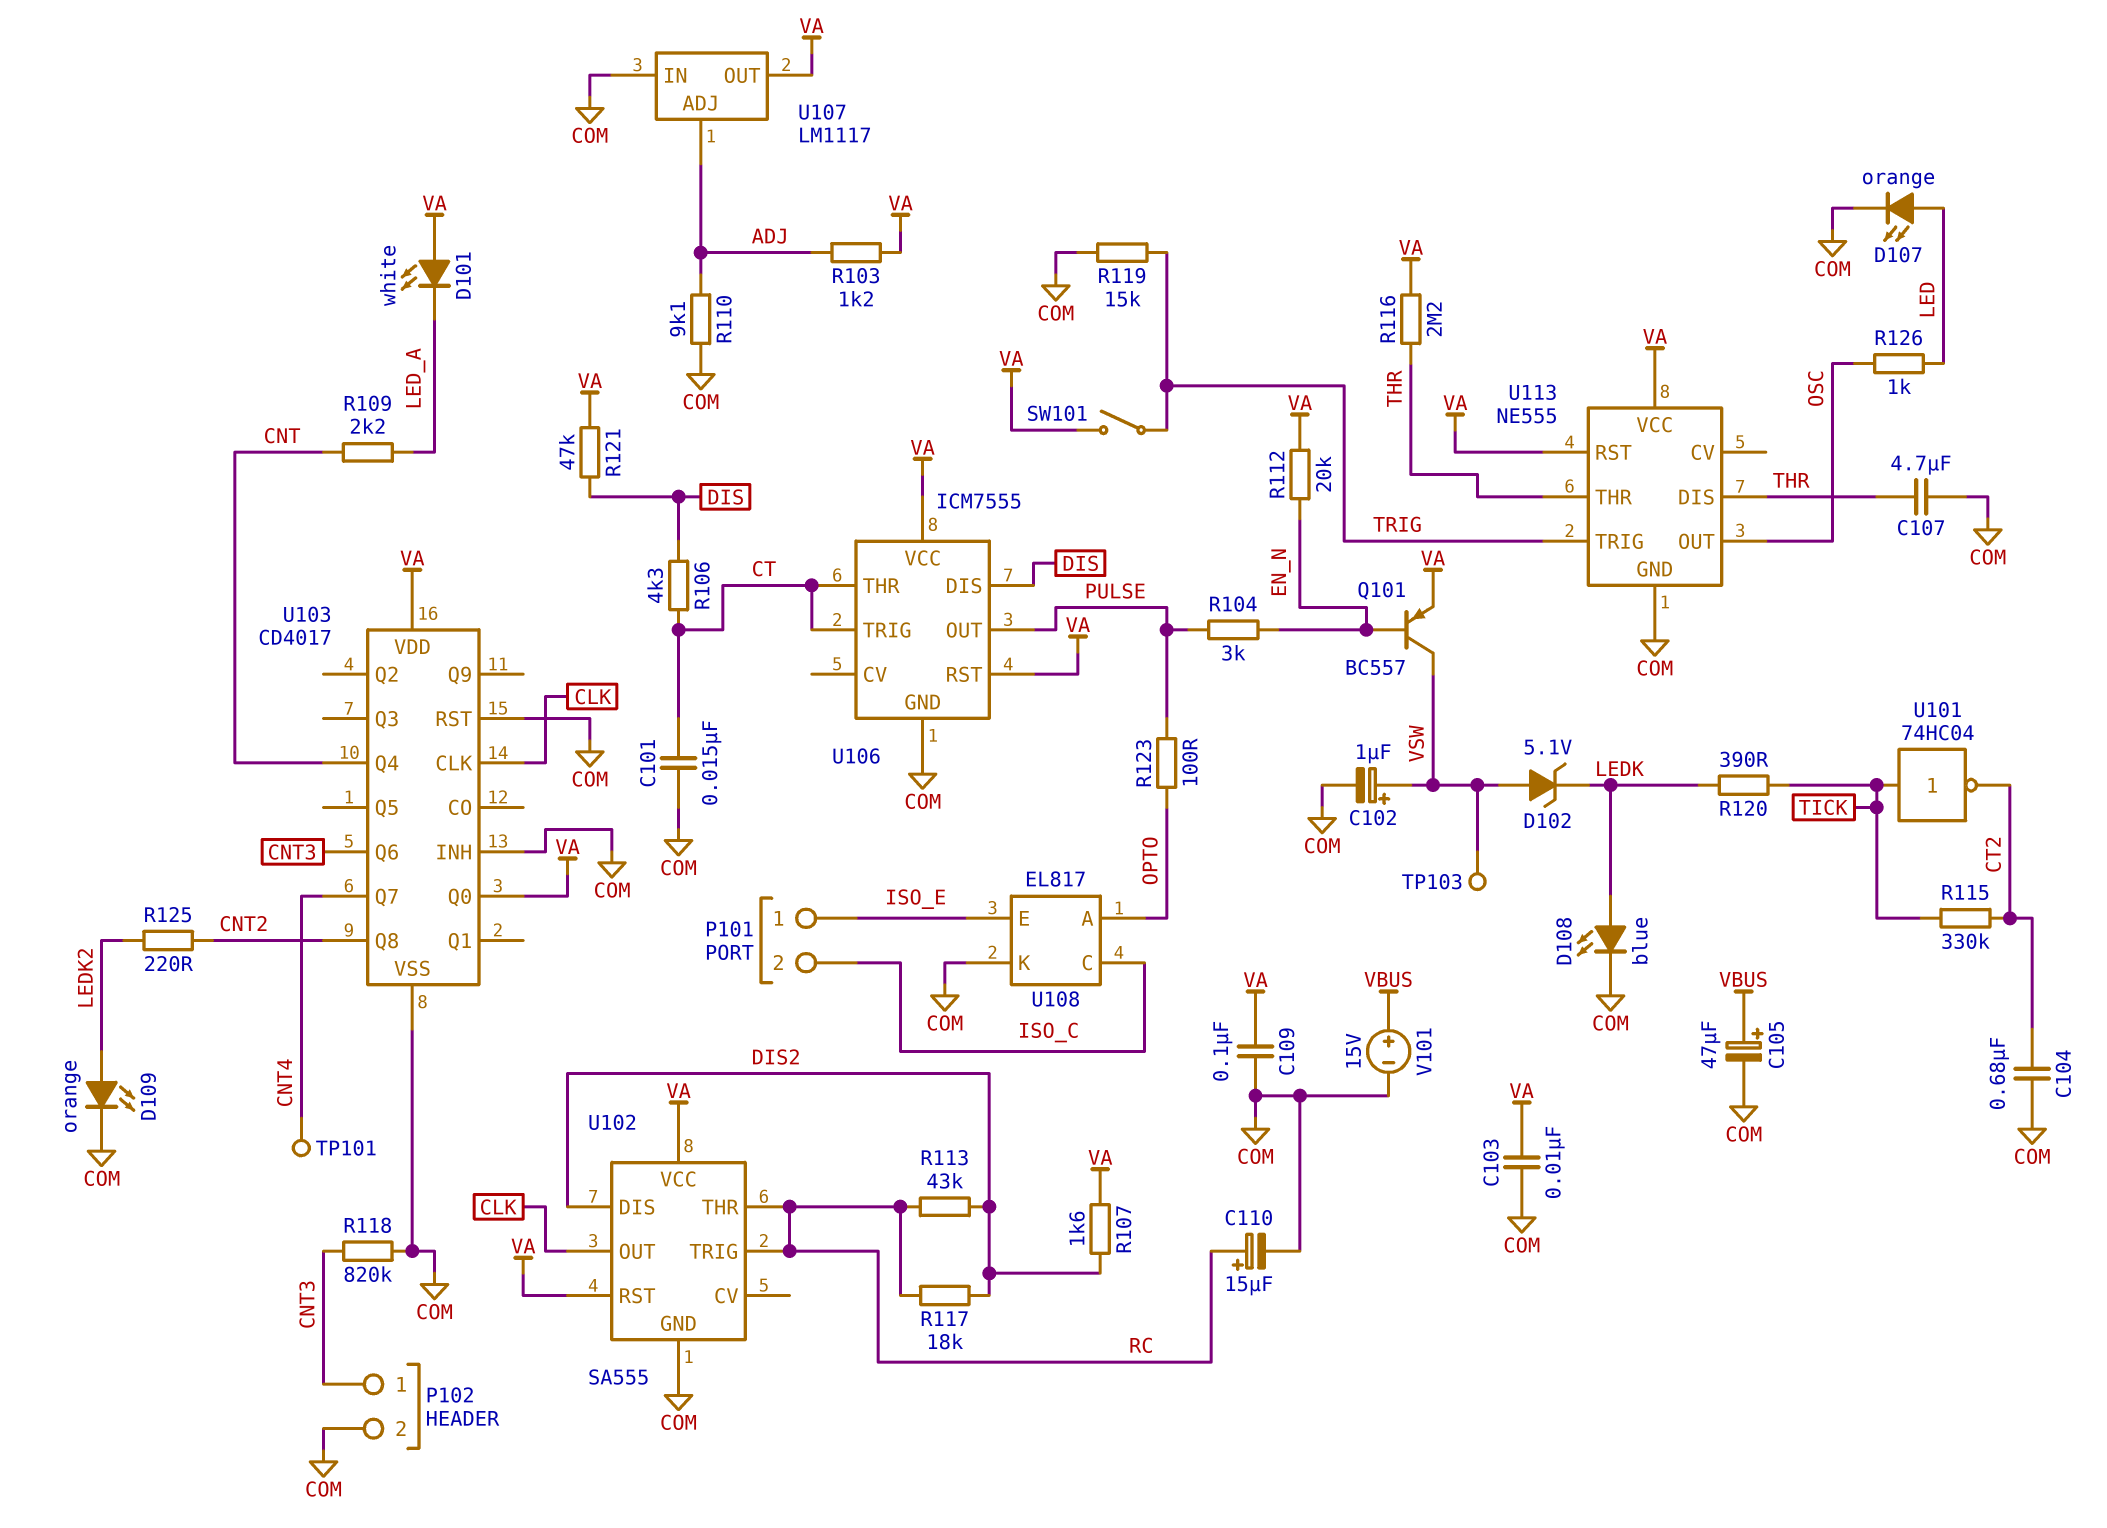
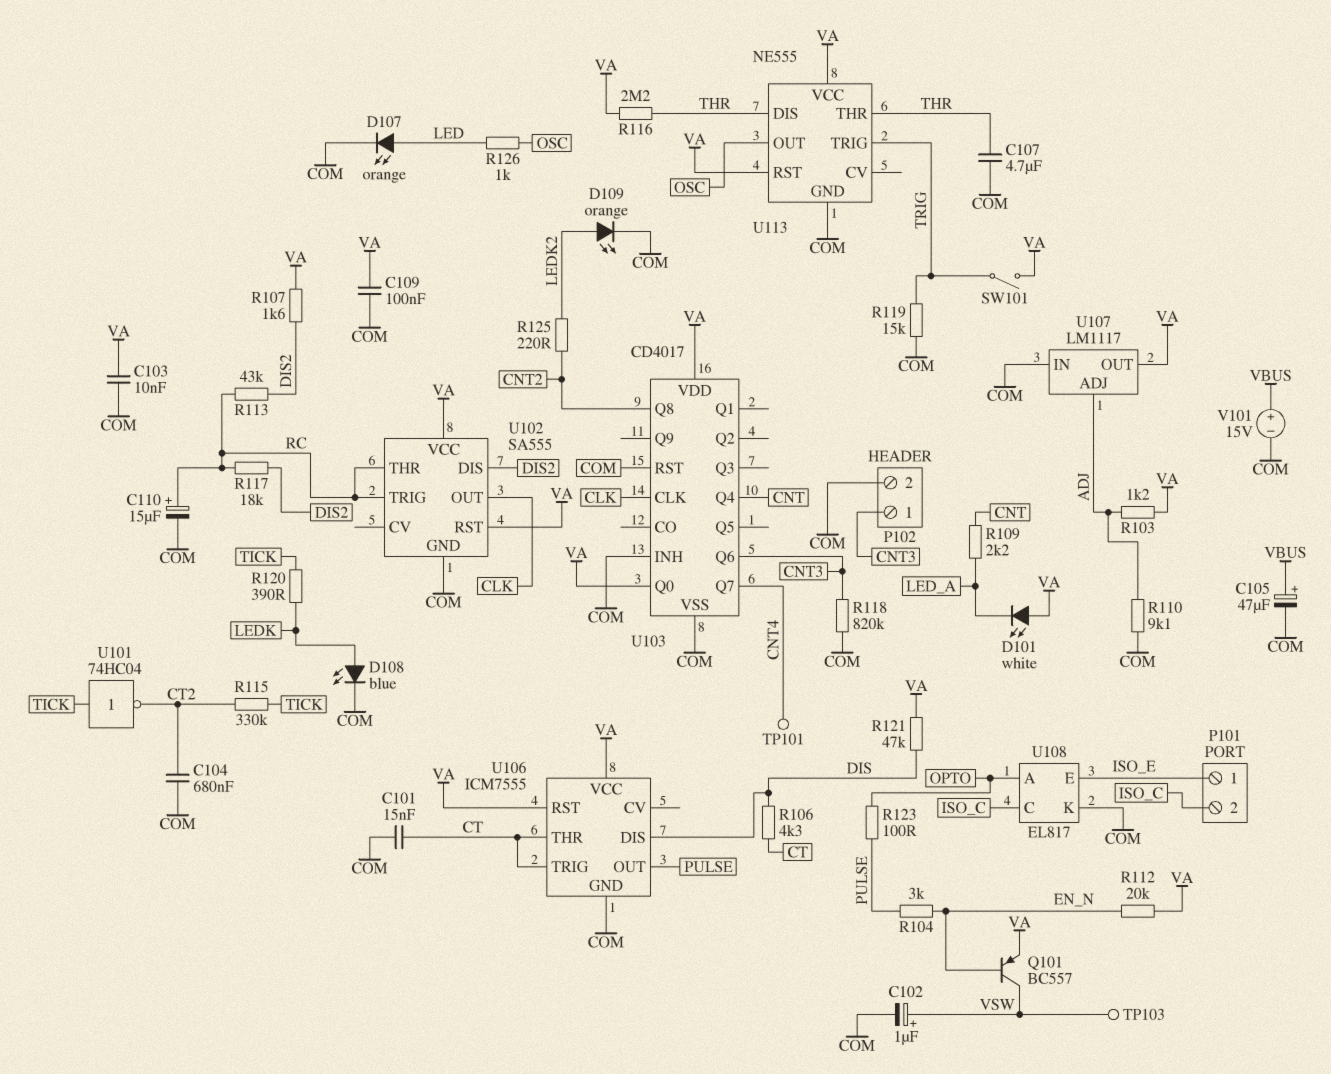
D102: zener 5.1V (A VSW, K LEDK) -> none

